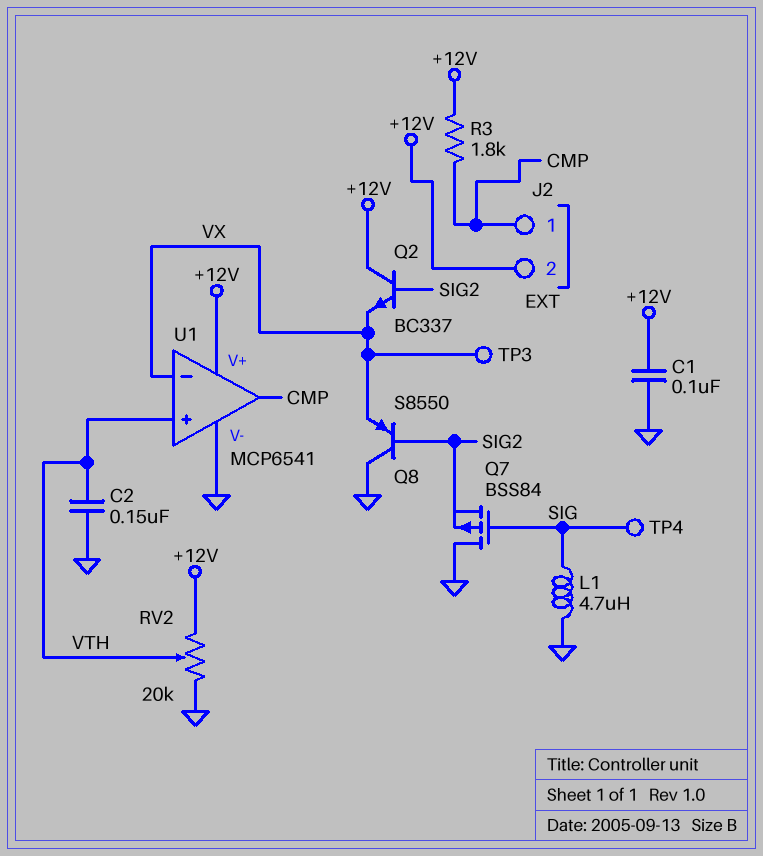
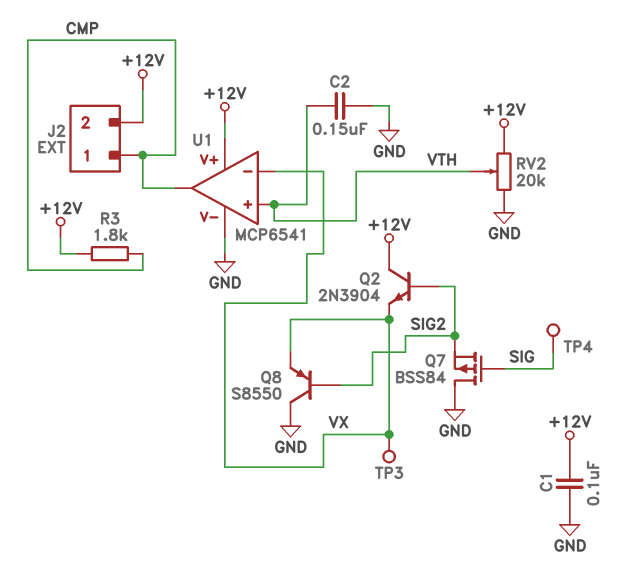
L1: 4.7uH (GND, SIG) -> none
Q2: NPN BC337 (B SIG2, C +12V, E VX) -> NPN 2N3904 (B SIG2, C +12V, E VX)

